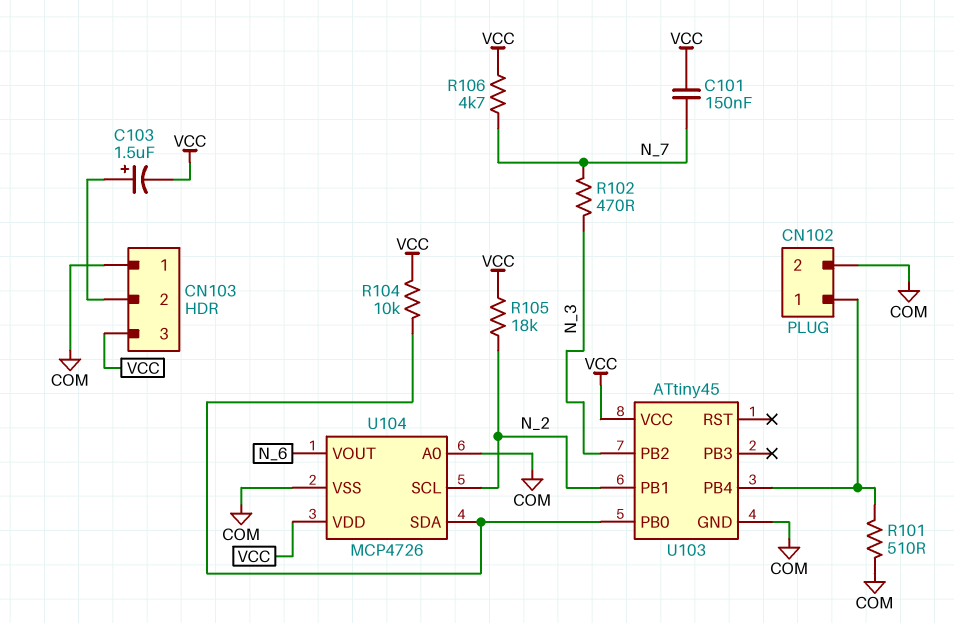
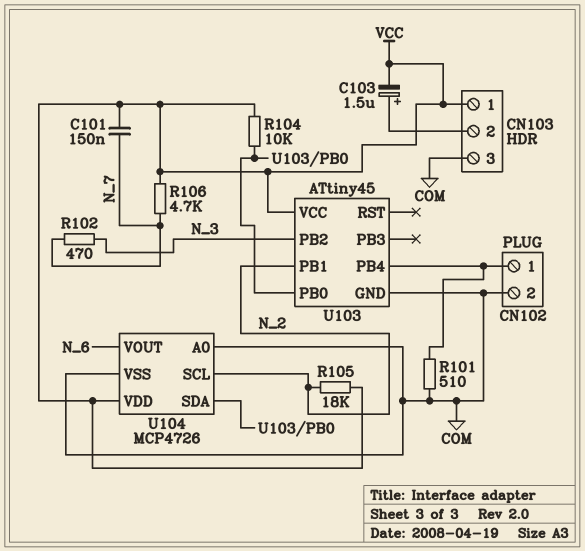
CN103 pin 1: COM -> VCC
CN103 pin 3: VCC -> COM

